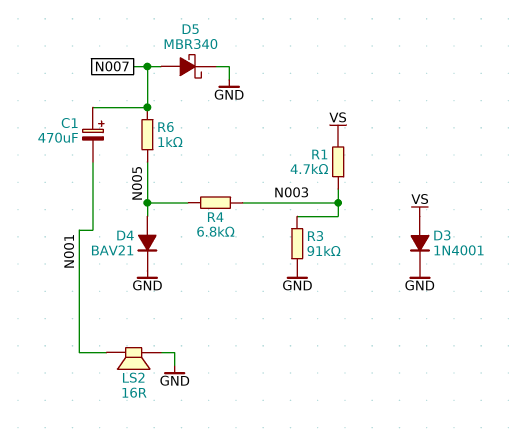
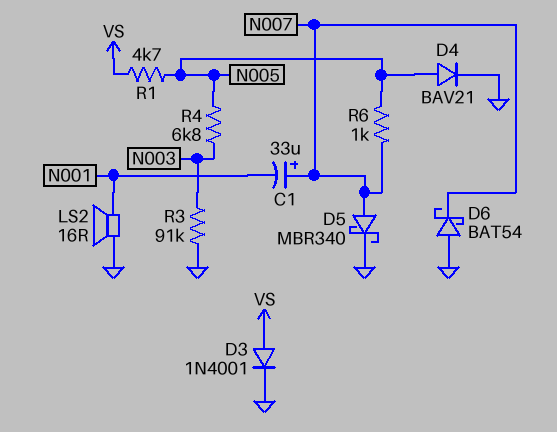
C1: 470uF (plus N007, minus N001) -> 33uF (plus N007, minus N001)
D6: none -> schottky BAT54 (A GND, K N007)
R1: 4.7k (N003, VS) -> 4.7k (N005, VS)

